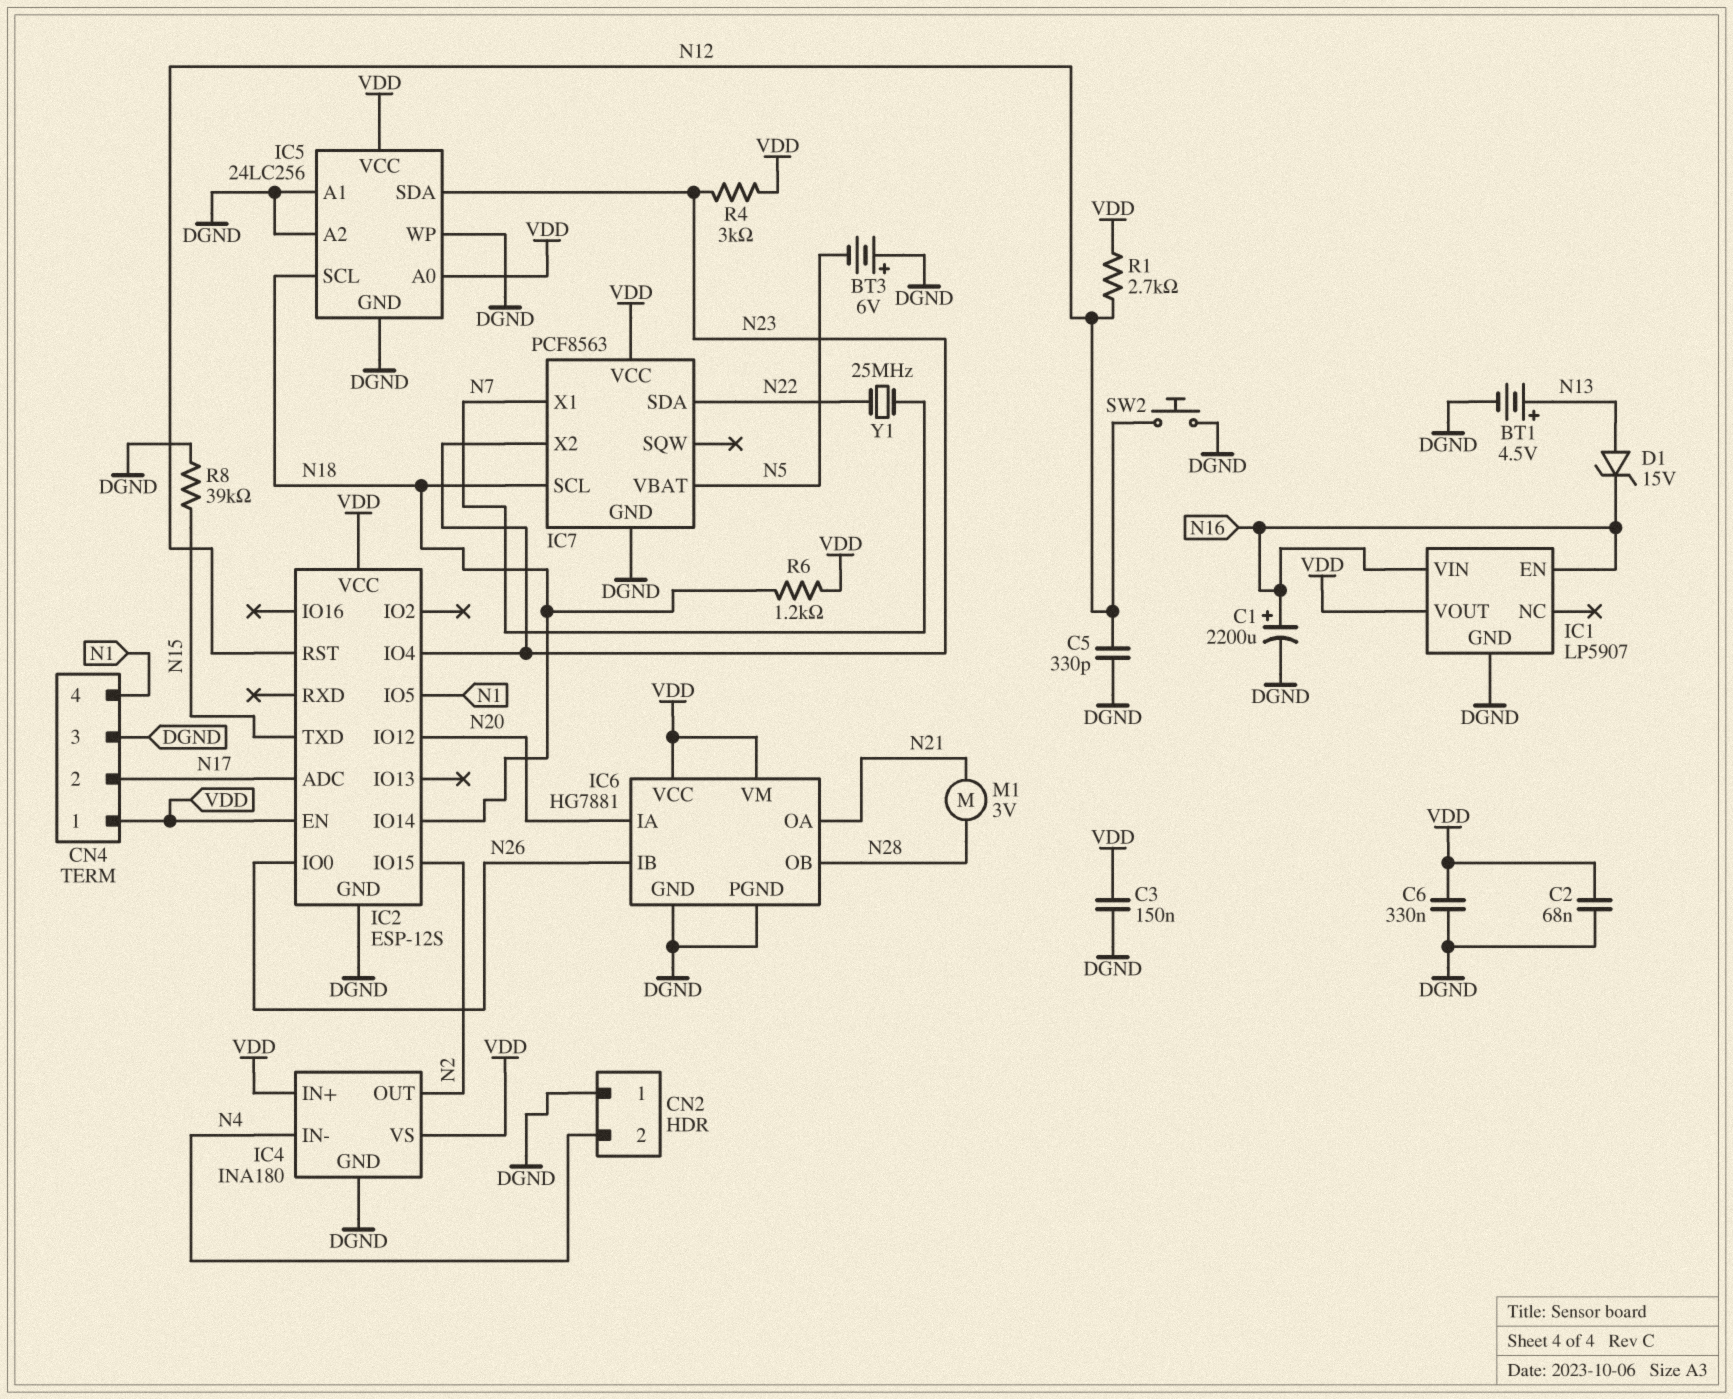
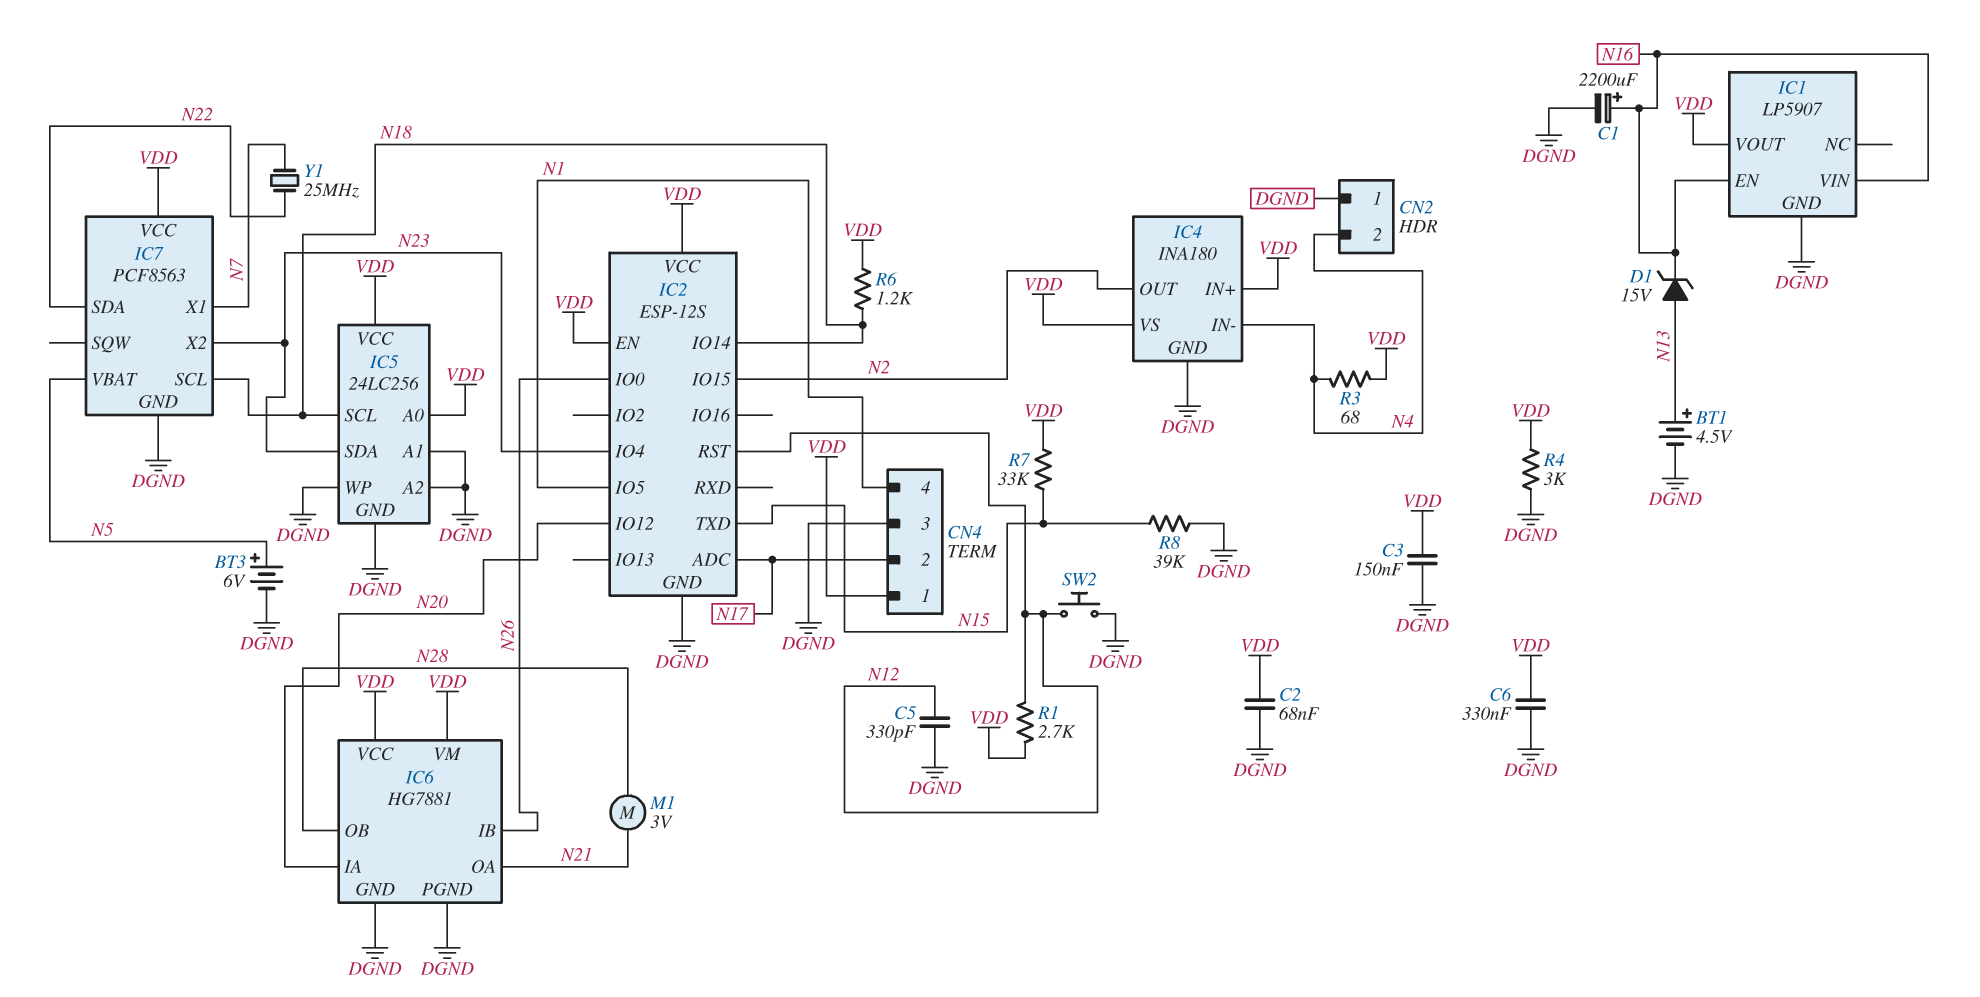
BT3: 6V (plus DGND, minus N5) -> 6V (plus N5, minus DGND)
R3: none -> 68 (N4, VDD)
R4: 3k (N23, VDD) -> 3k (DGND, VDD)
R7: none -> 33k (N15, VDD)

